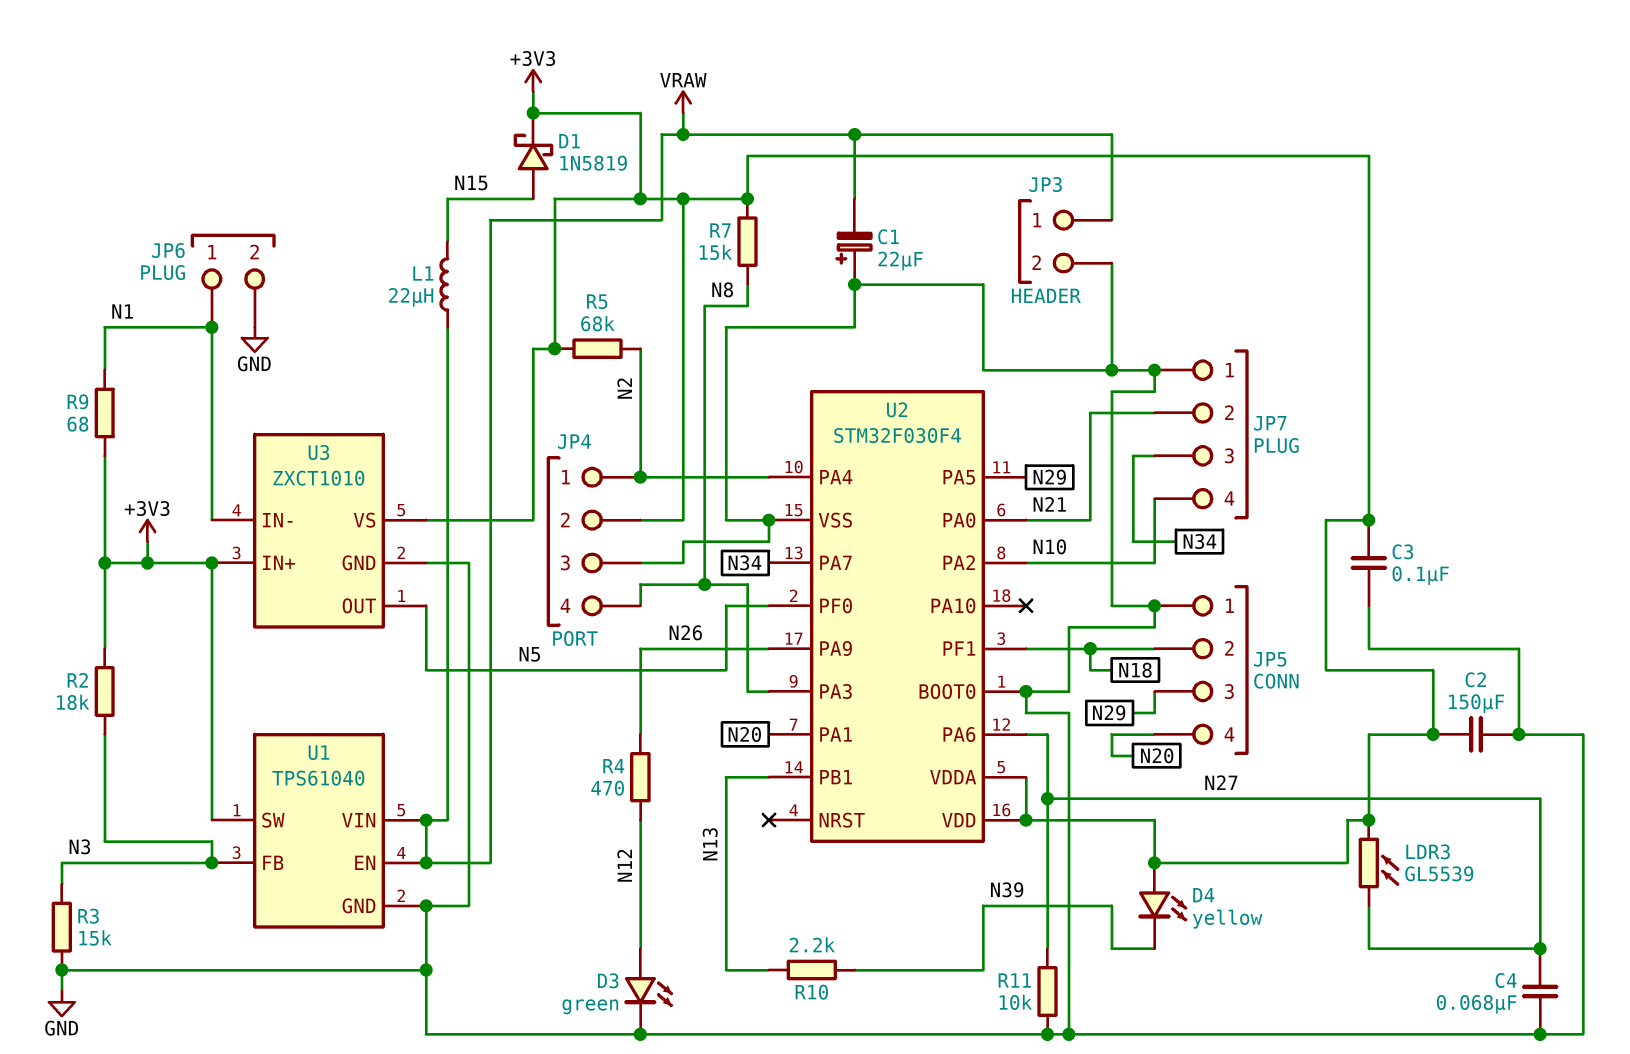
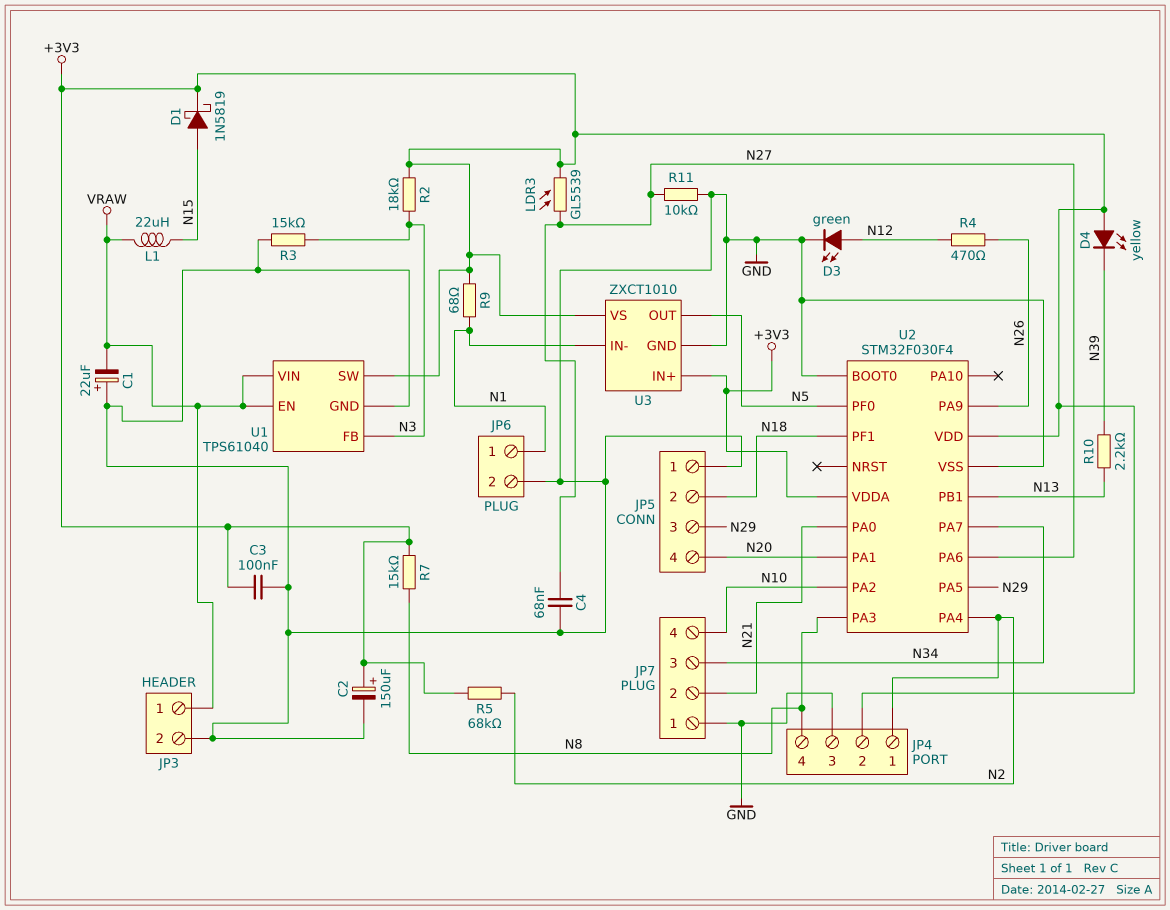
C2: 150uF (+3V3, GND) -> 150uF (plus +3V3, minus GND)

